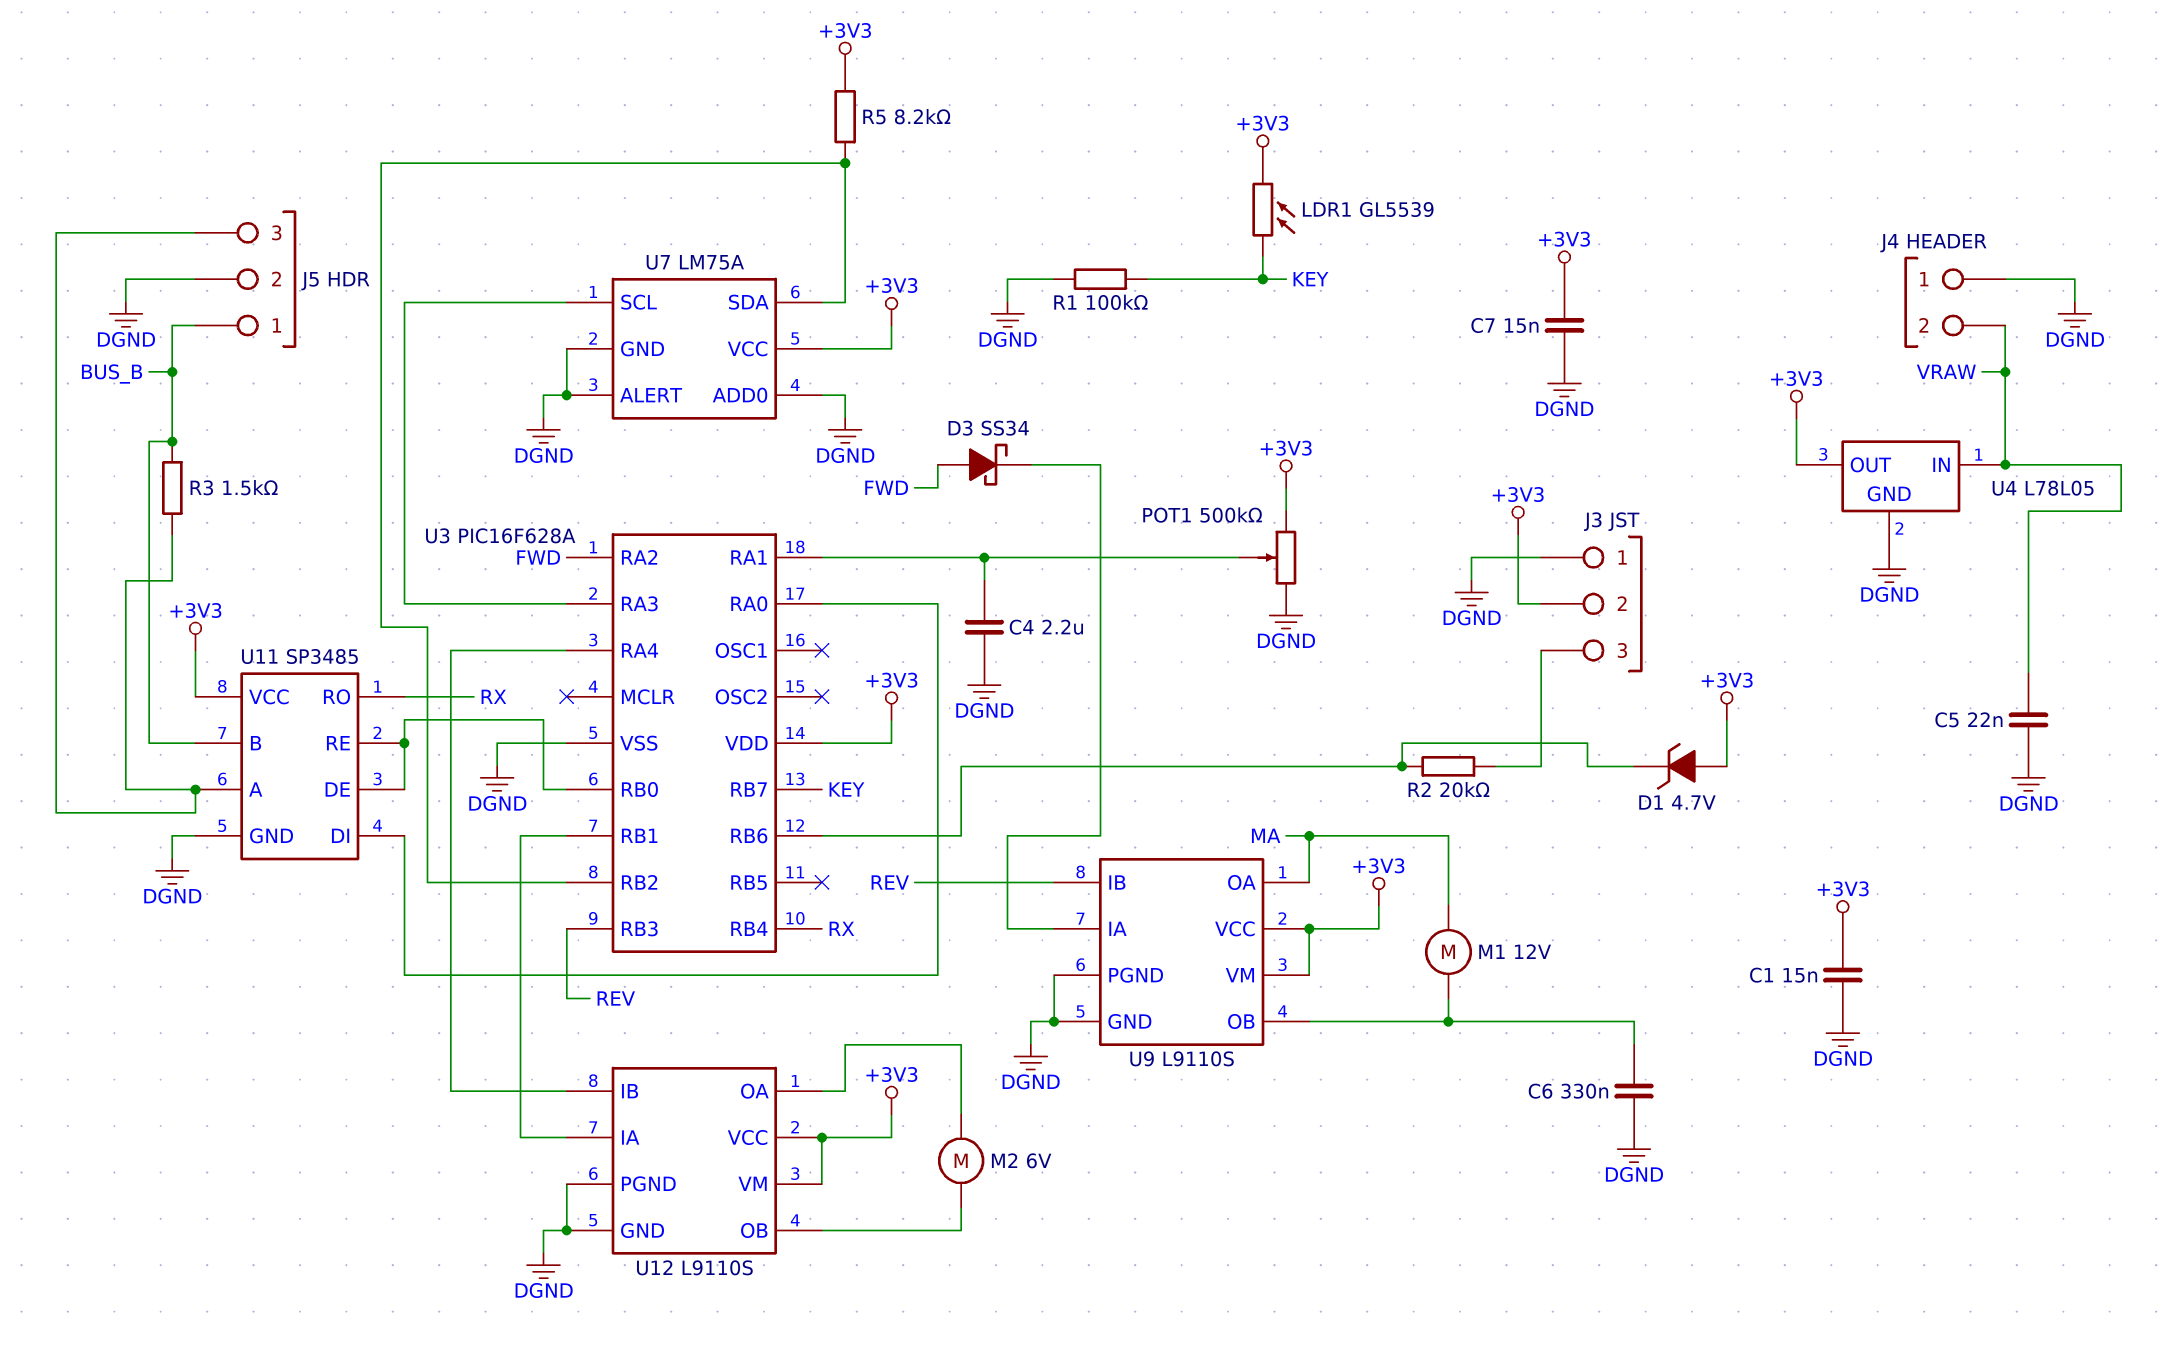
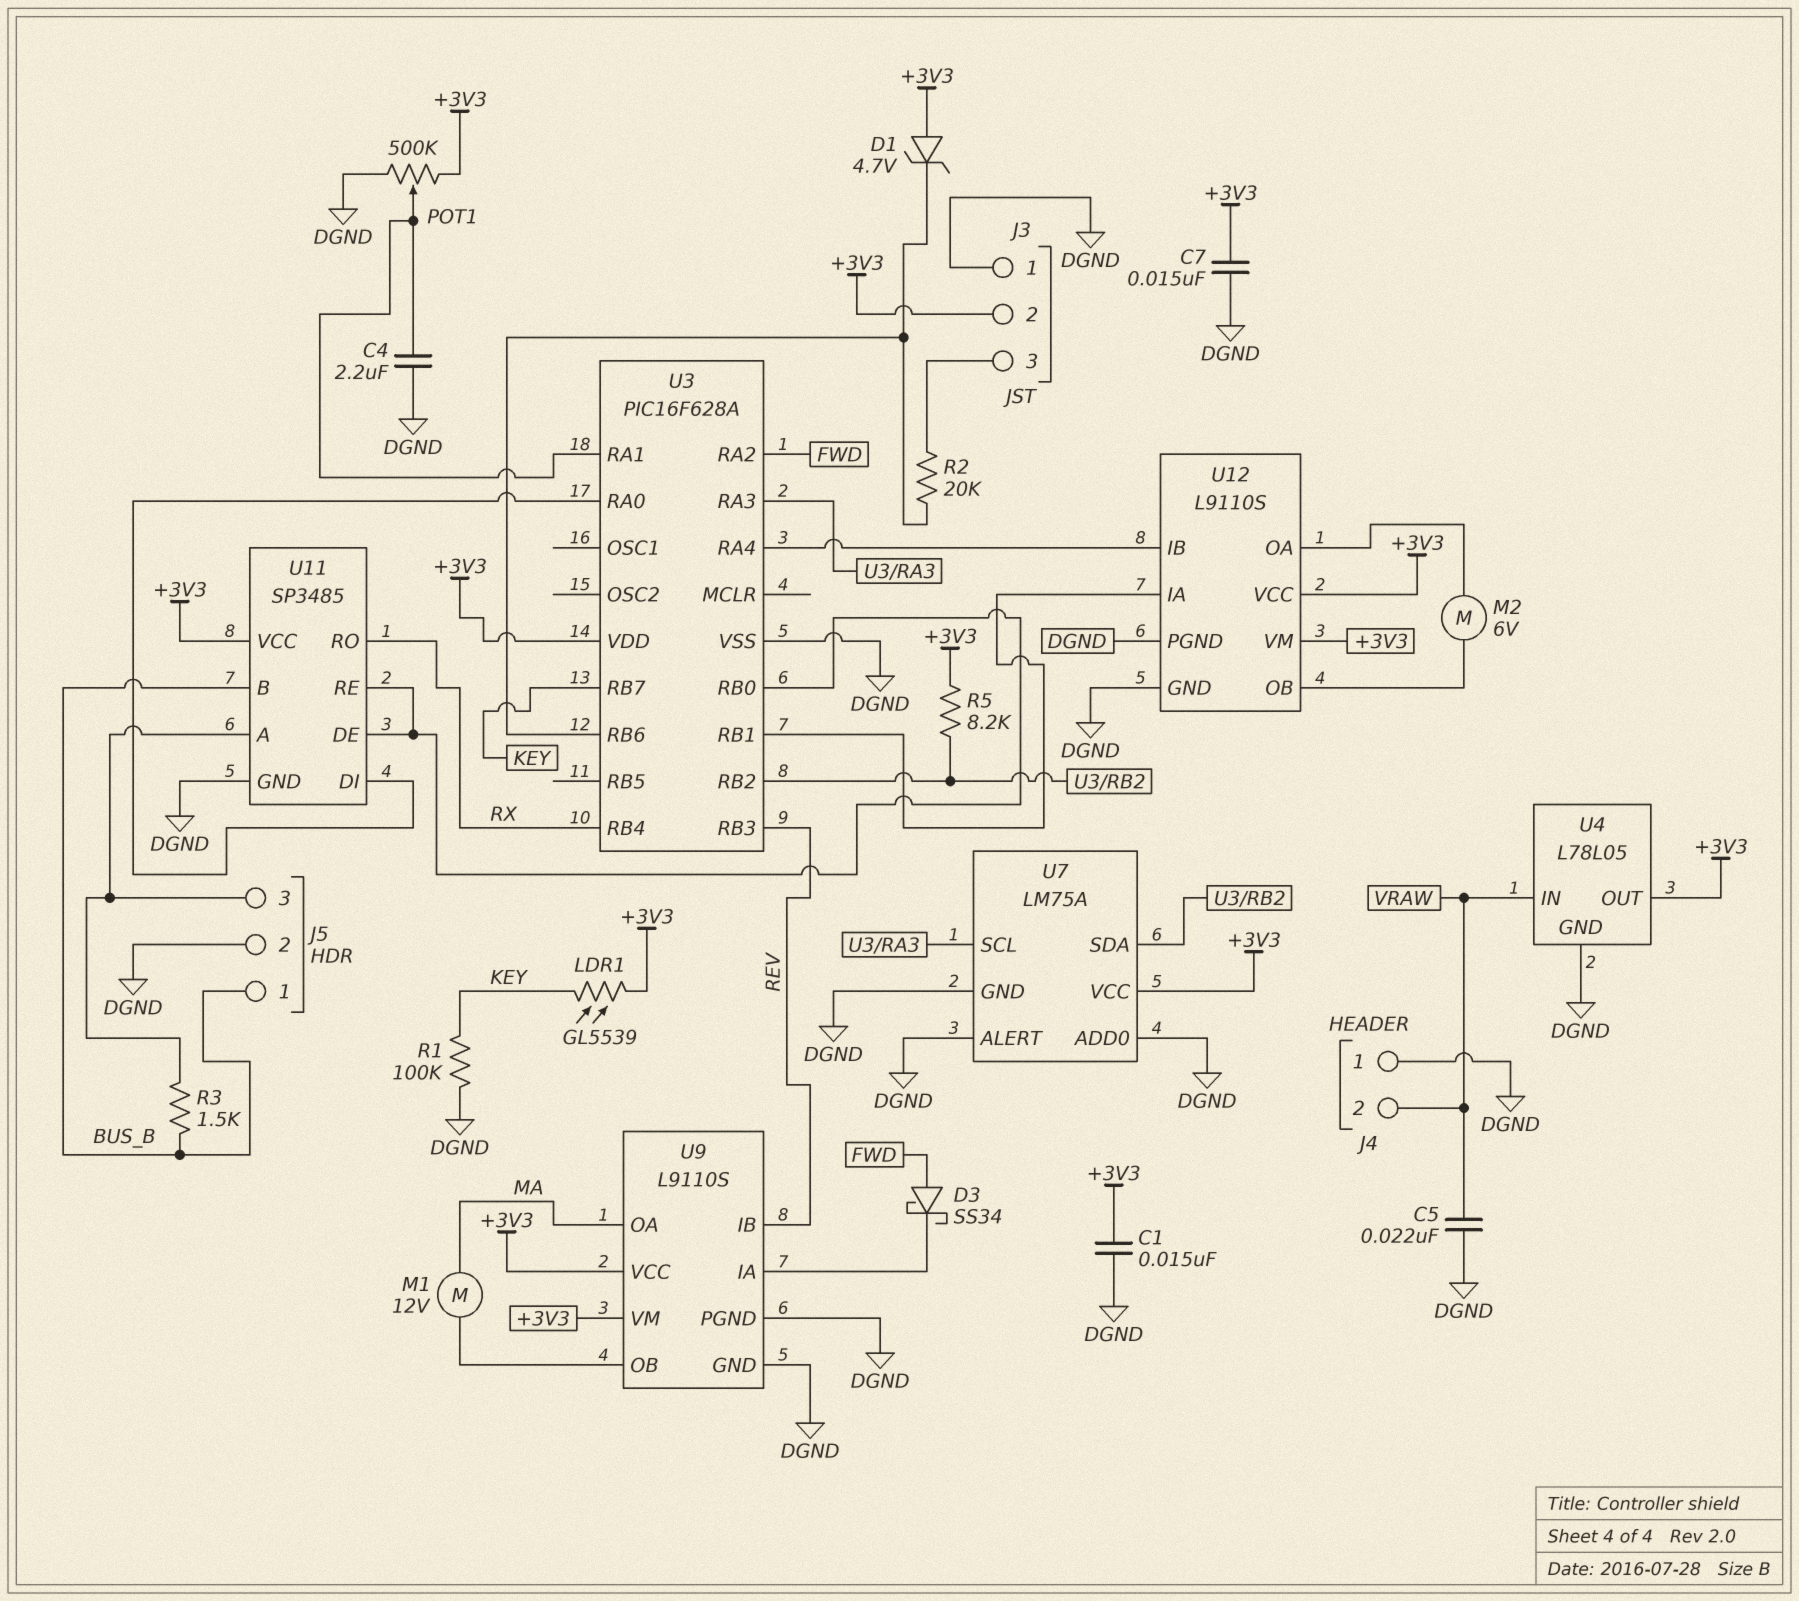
C6: 330nF (DGND, U9/OB) -> none

